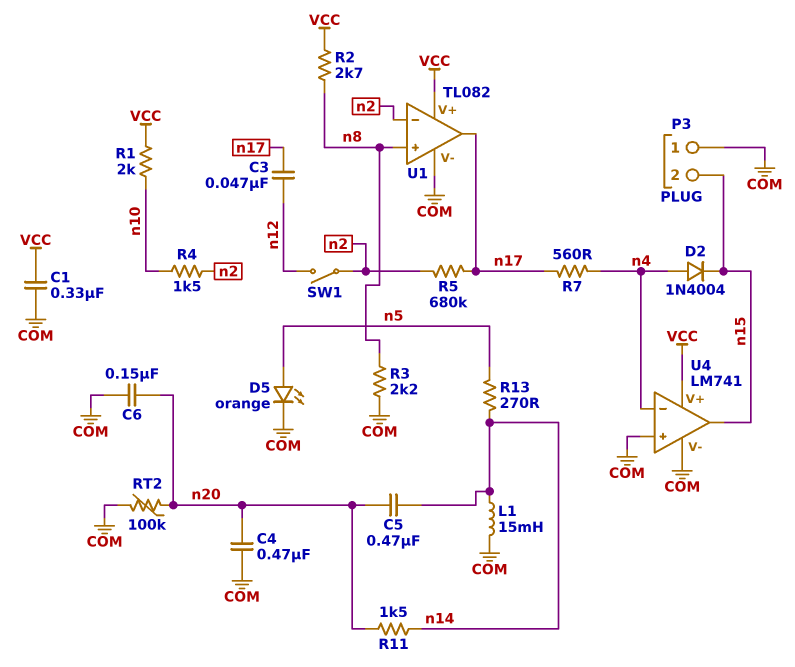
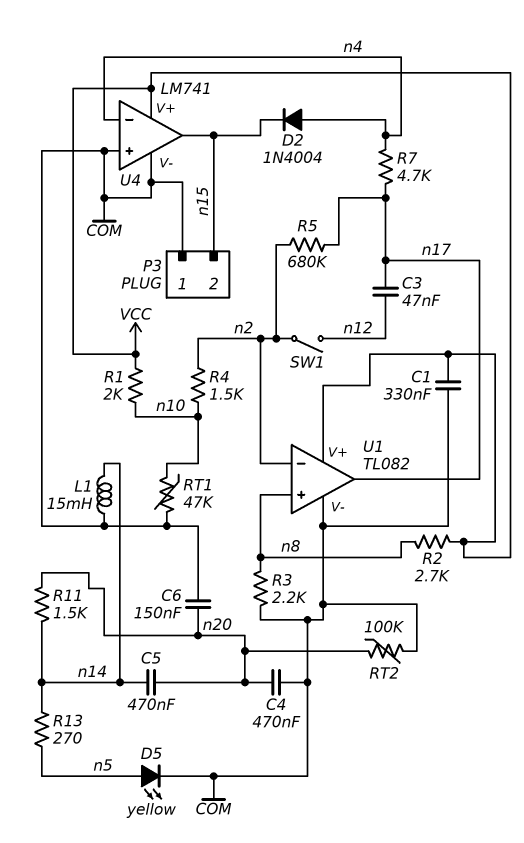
D5: LED orange (A n5, K COM) -> LED yellow (A n5, K COM)
R7: 560 (n4, n17) -> 4.7k (n4, n17)
RT1: none -> 47k (COM, n10)

